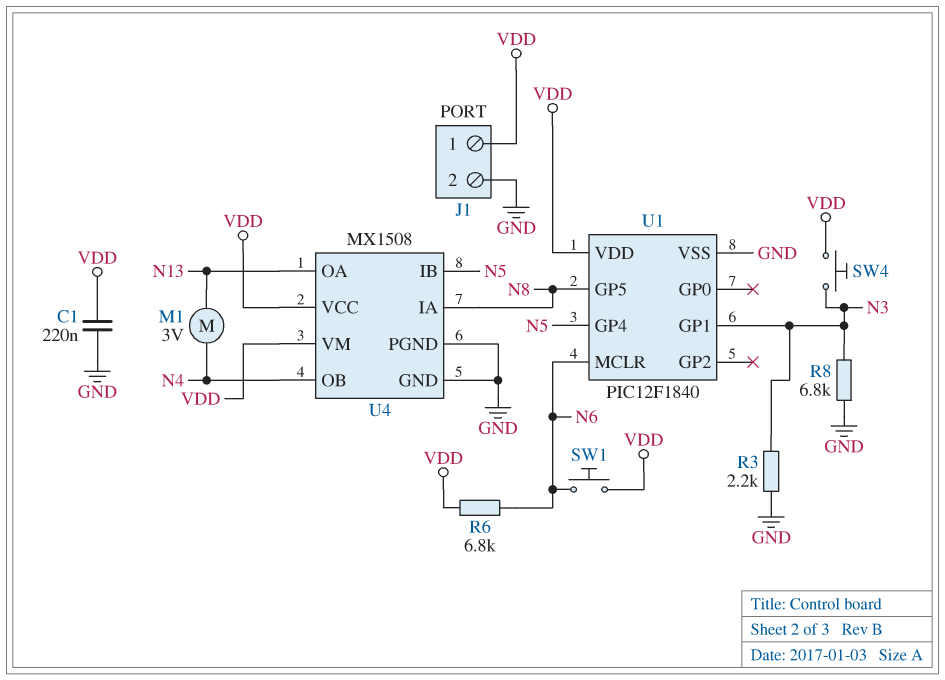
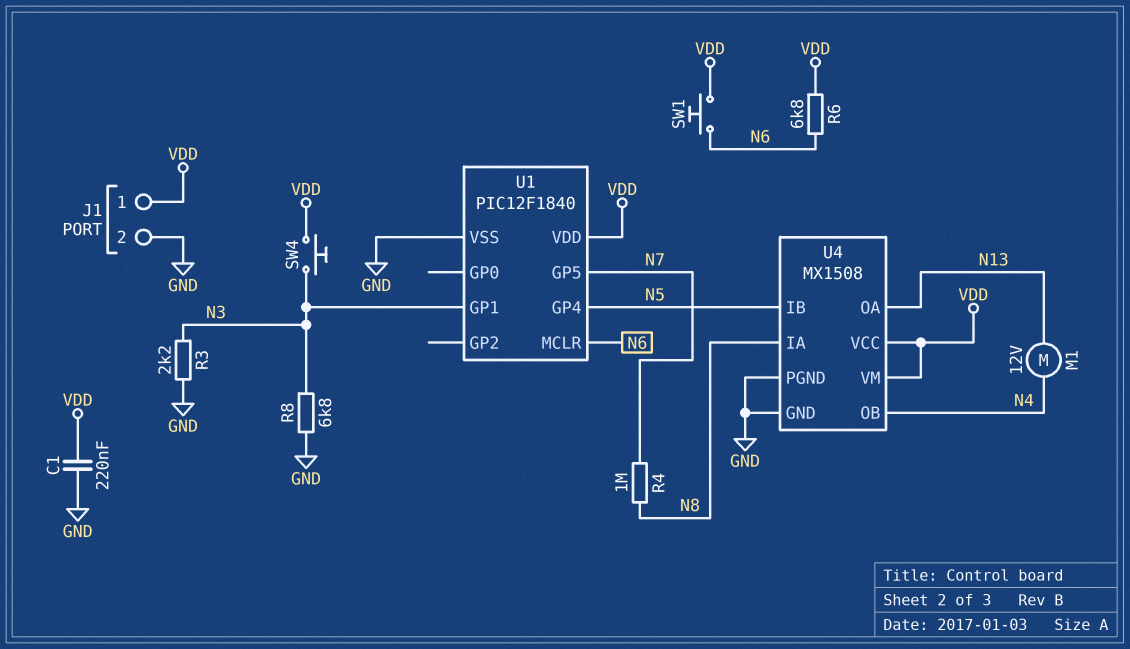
M1: motor 3V (N4, N13) -> motor 12V (N4, N13)
R4: none -> 1M (N7, N8)
U1 pin GP5: N8 -> N7

